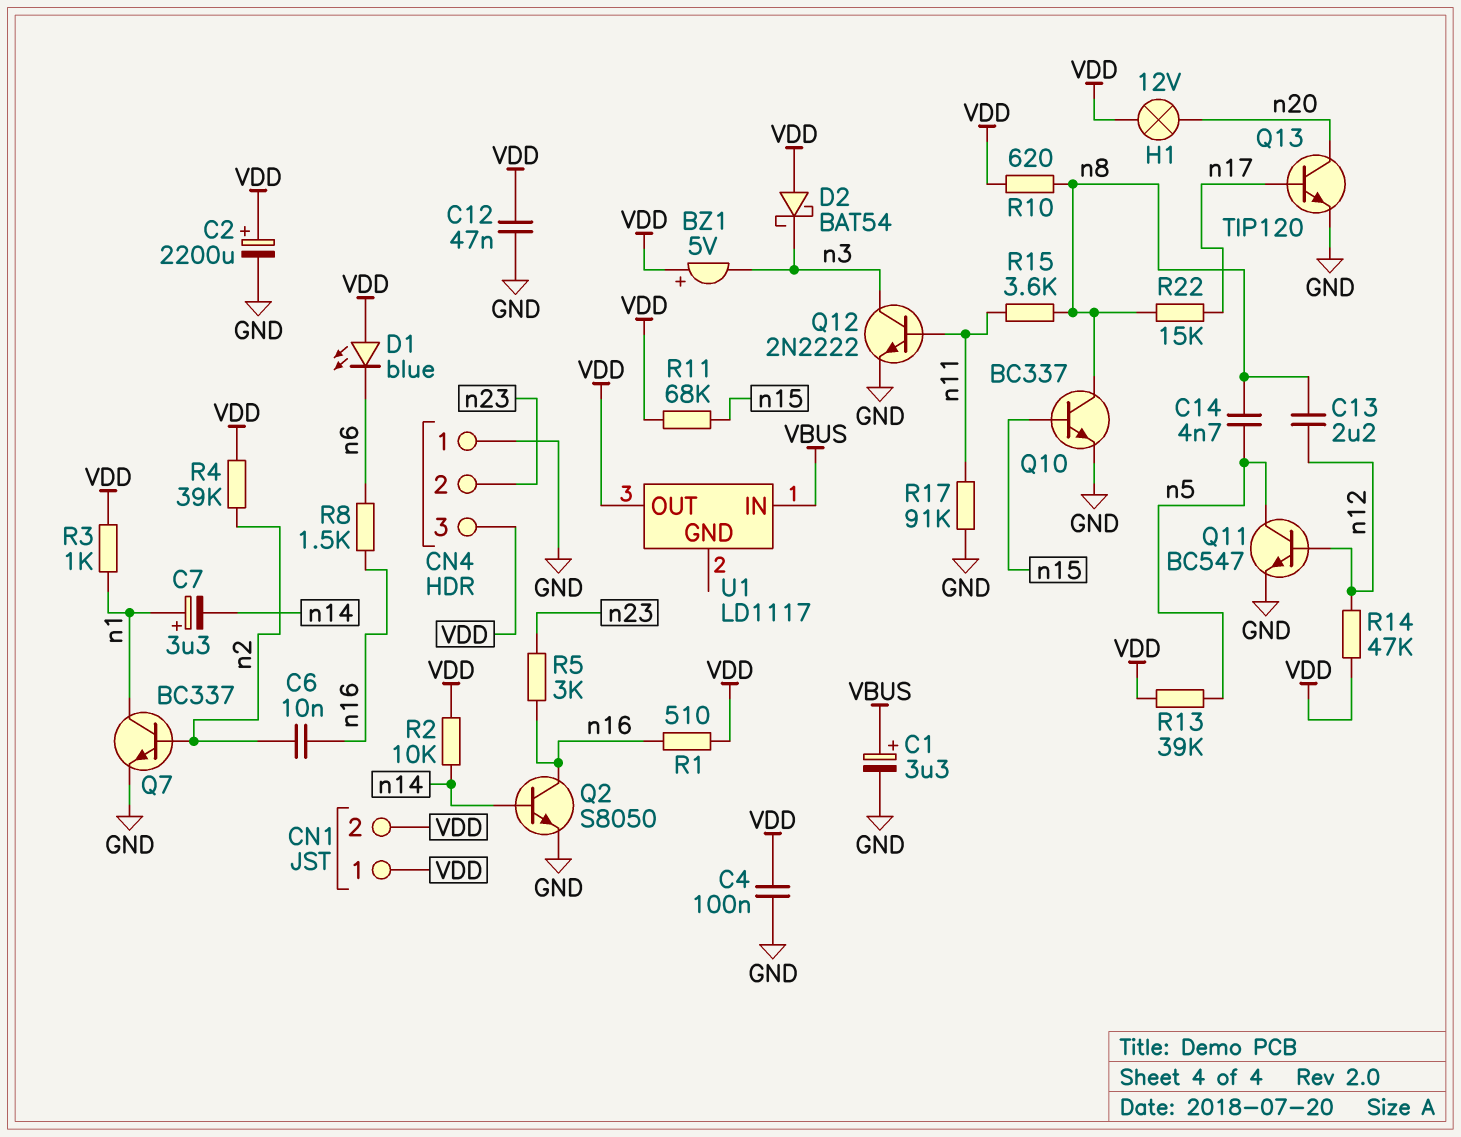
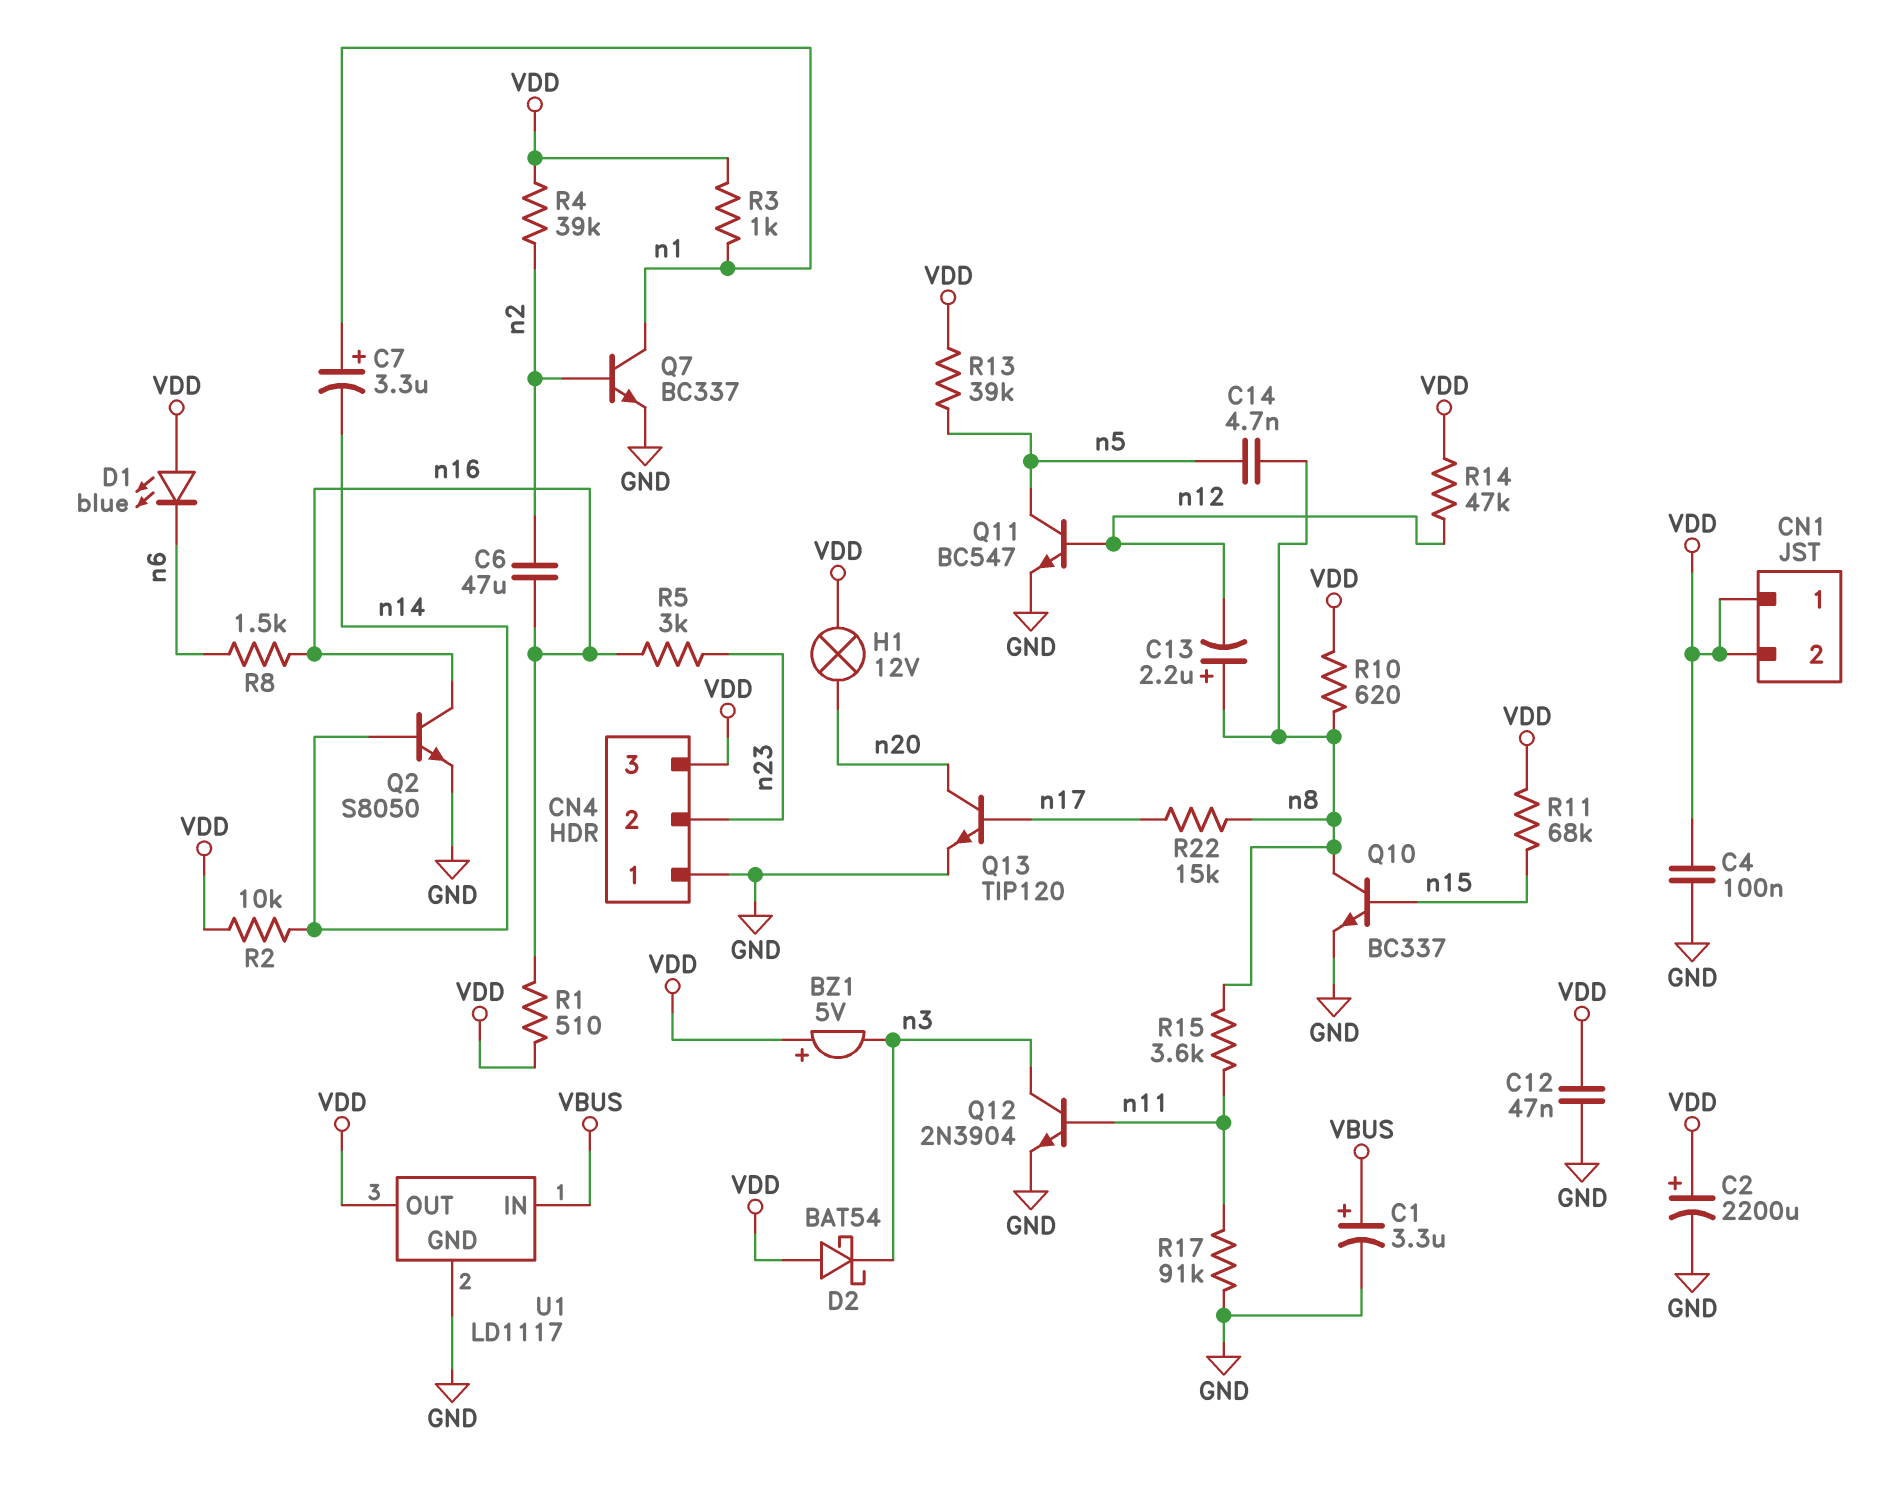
C6: 10nF (n2, n16) -> 47uF (n2, n16)
C13: 2.2uF (n8, n12) -> 2.2uF (plus n8, minus n12)
Q12: NPN 2N2222 (B n11, C n3, E GND) -> NPN 2N3904 (B n11, C n3, E GND)
U1 pin GND: none -> GND

